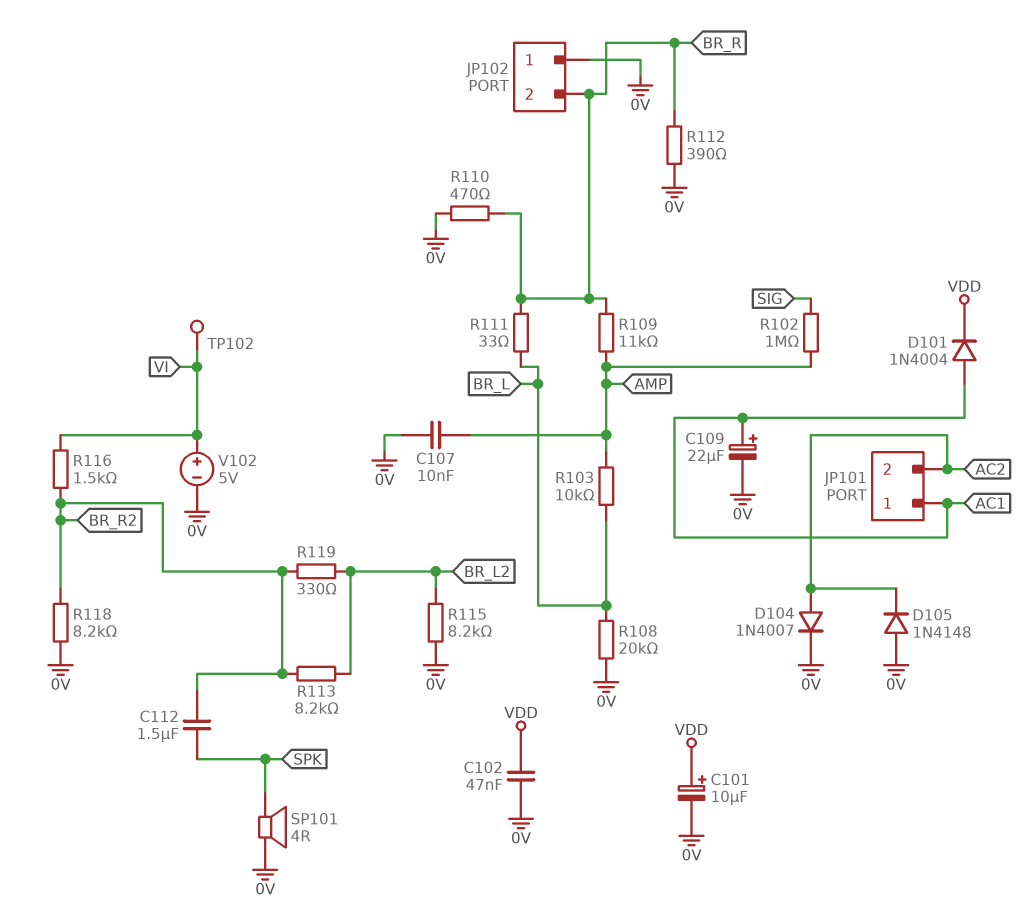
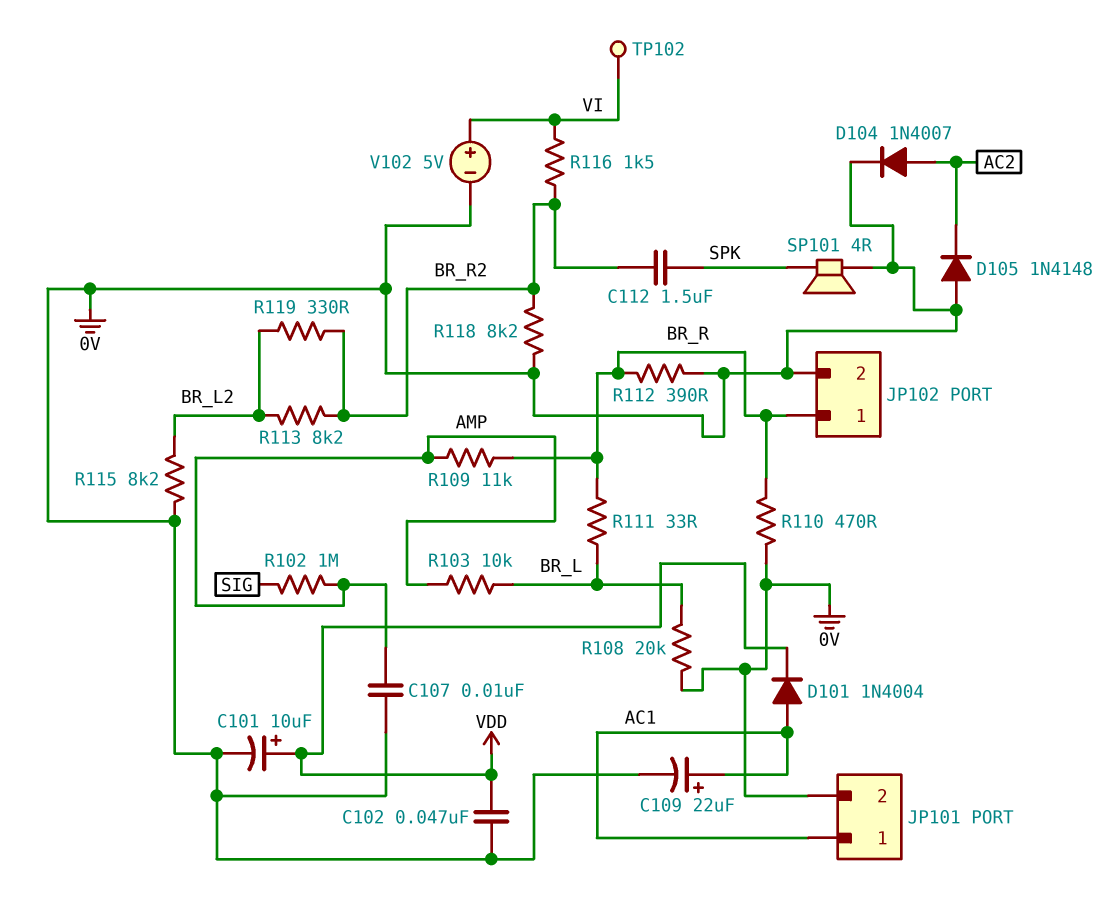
JP101 pin 2: AC2 -> 0V
JP102 pin 1: 0V -> BR_R
JP102 pin 2: BR_R -> 0V

